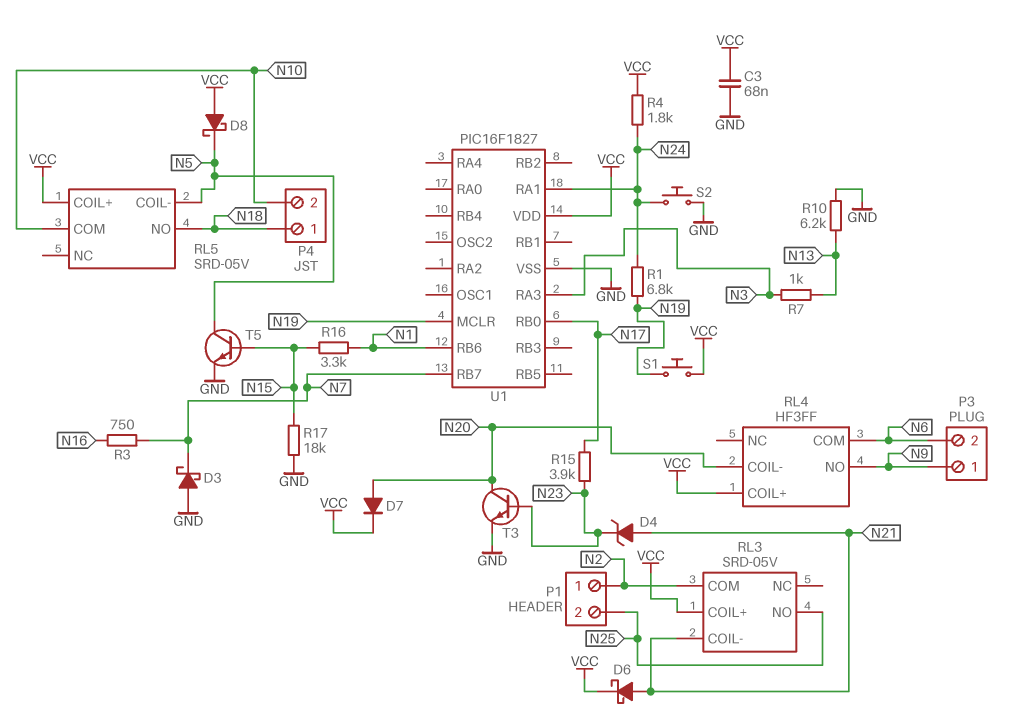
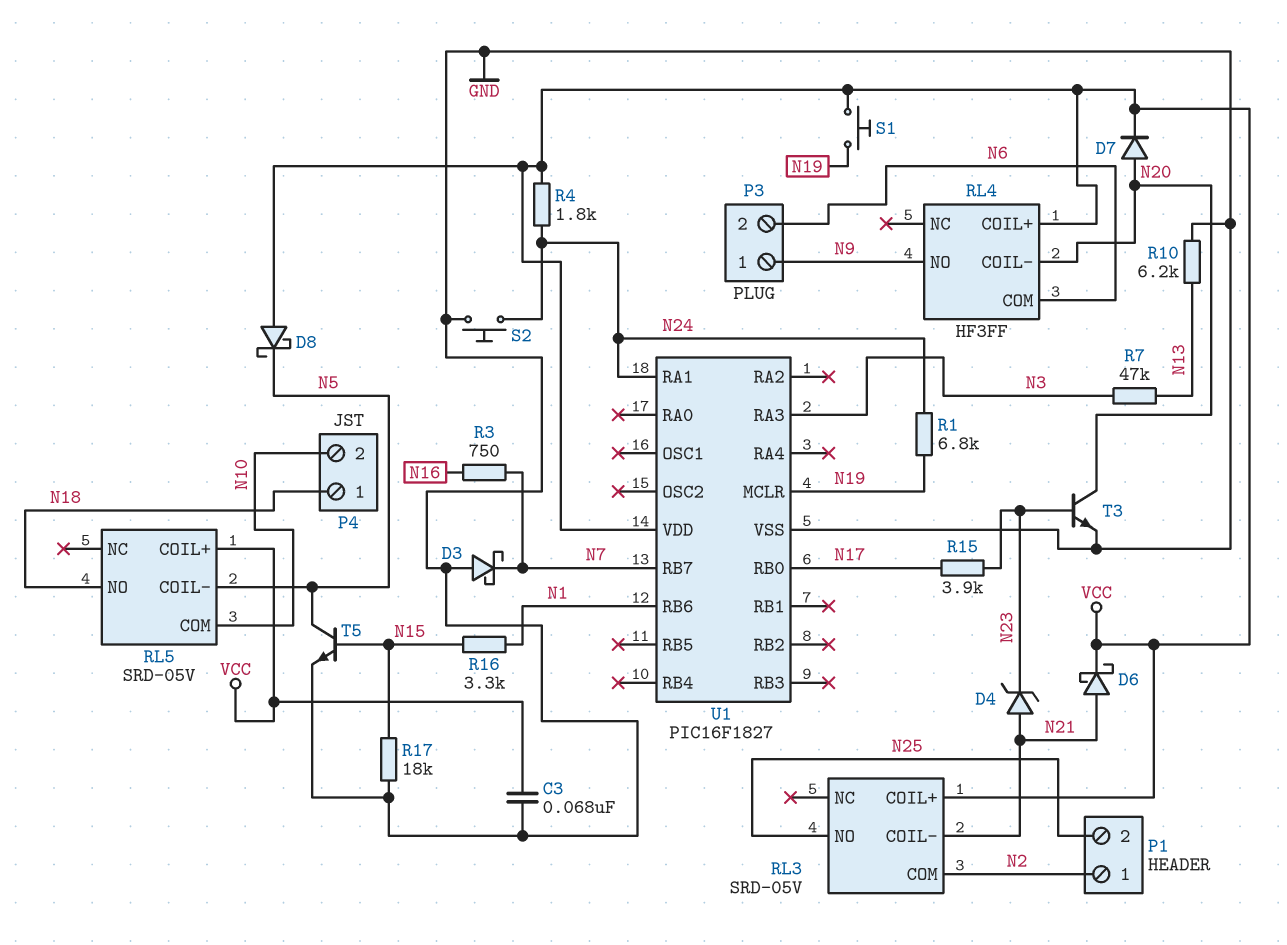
R7: 1k (N3, N13) -> 47k (N3, N13)

